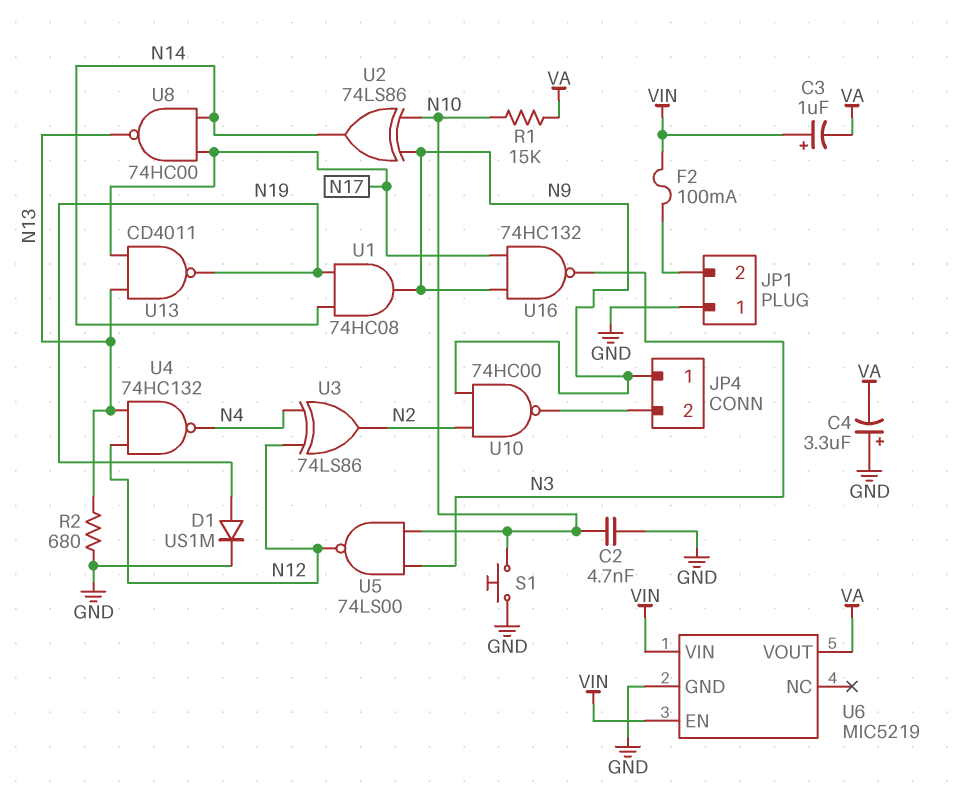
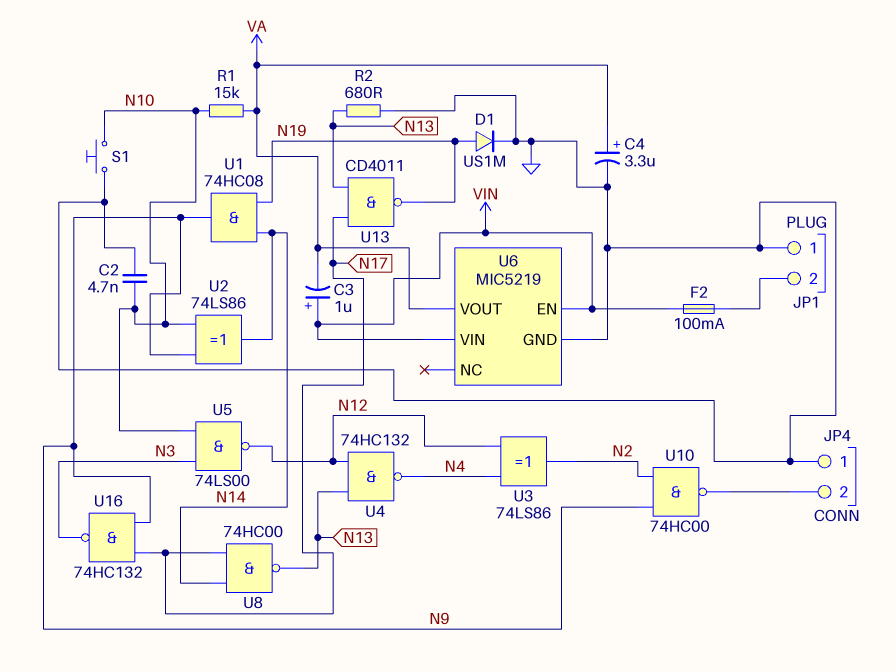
C4: 3.3uF (plus GND, minus VA) -> 3.3uF (plus VA, minus GND)
JP4 pin 1: N9 -> GND

